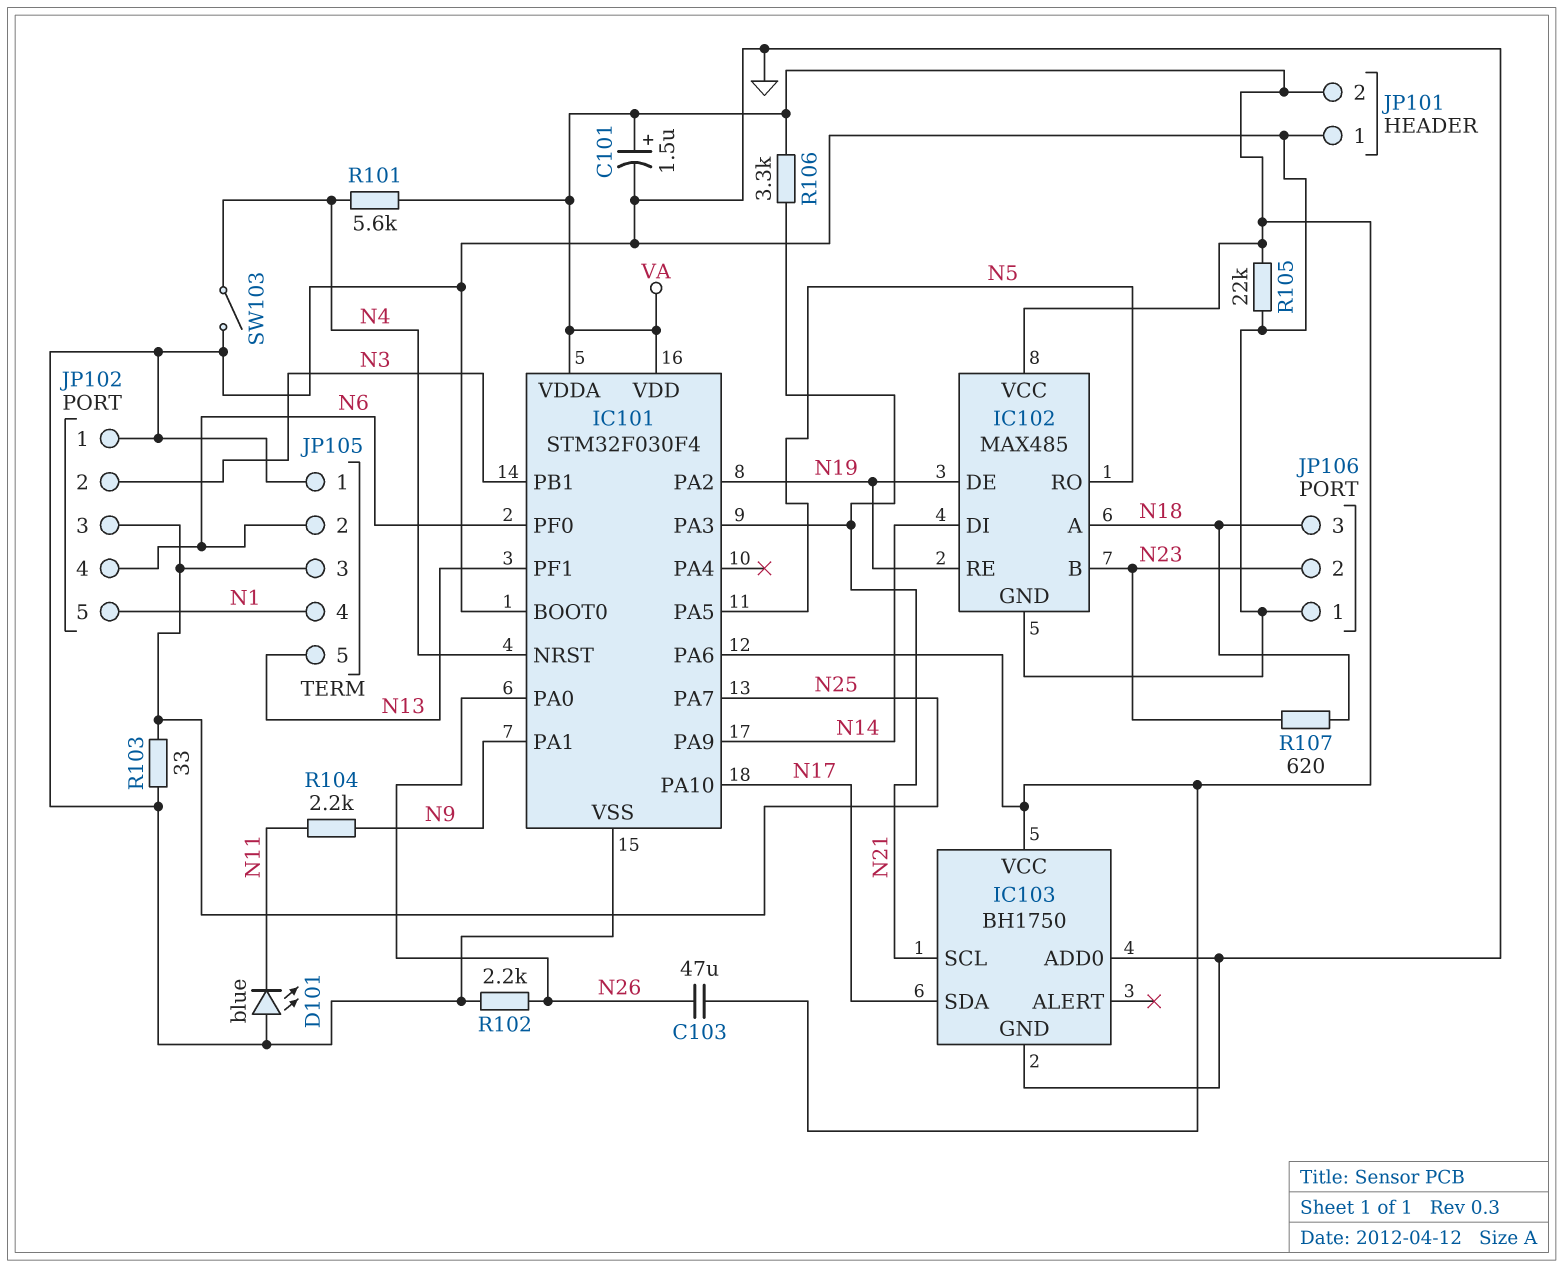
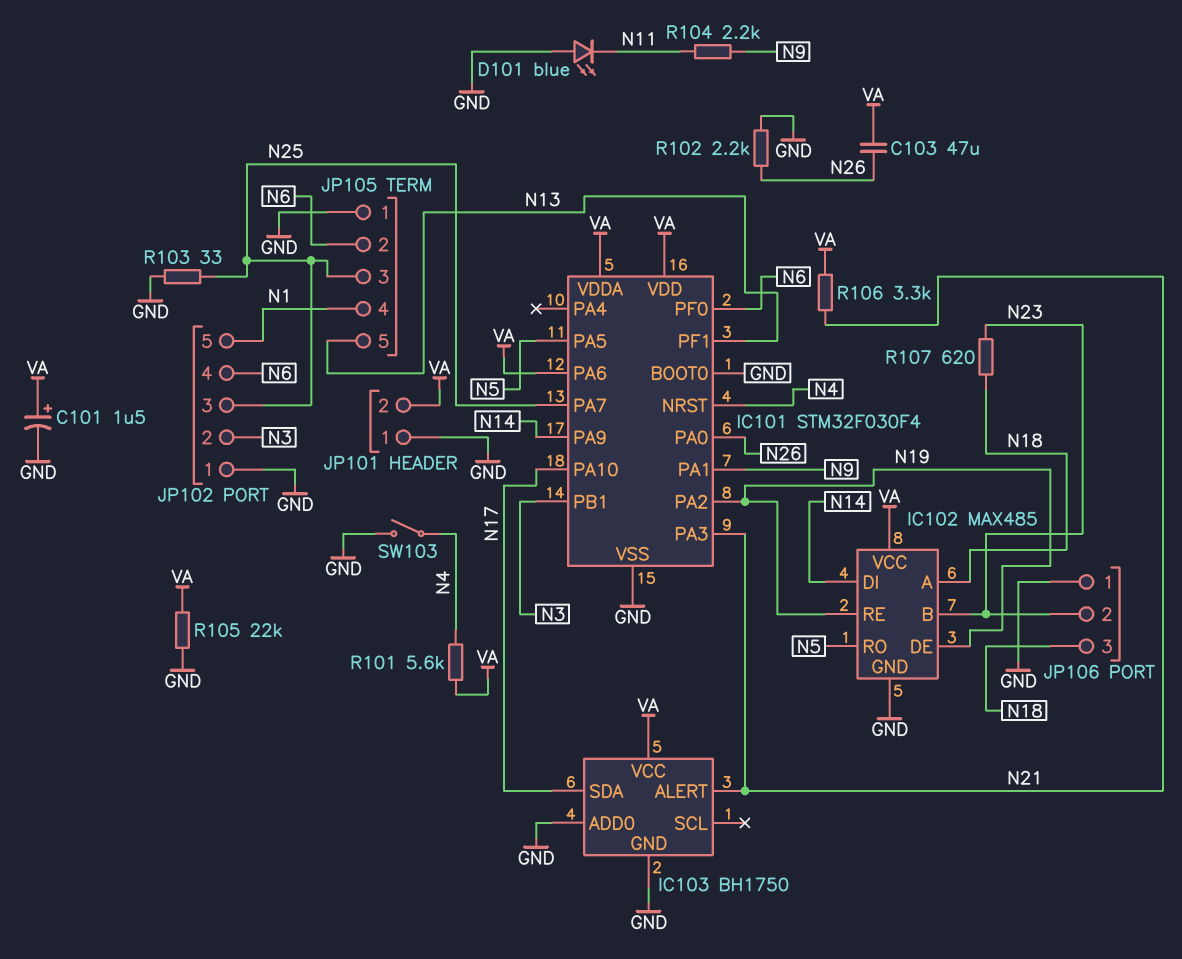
IC103 pin ALERT: none -> N21
IC103 pin SCL: N21 -> none

